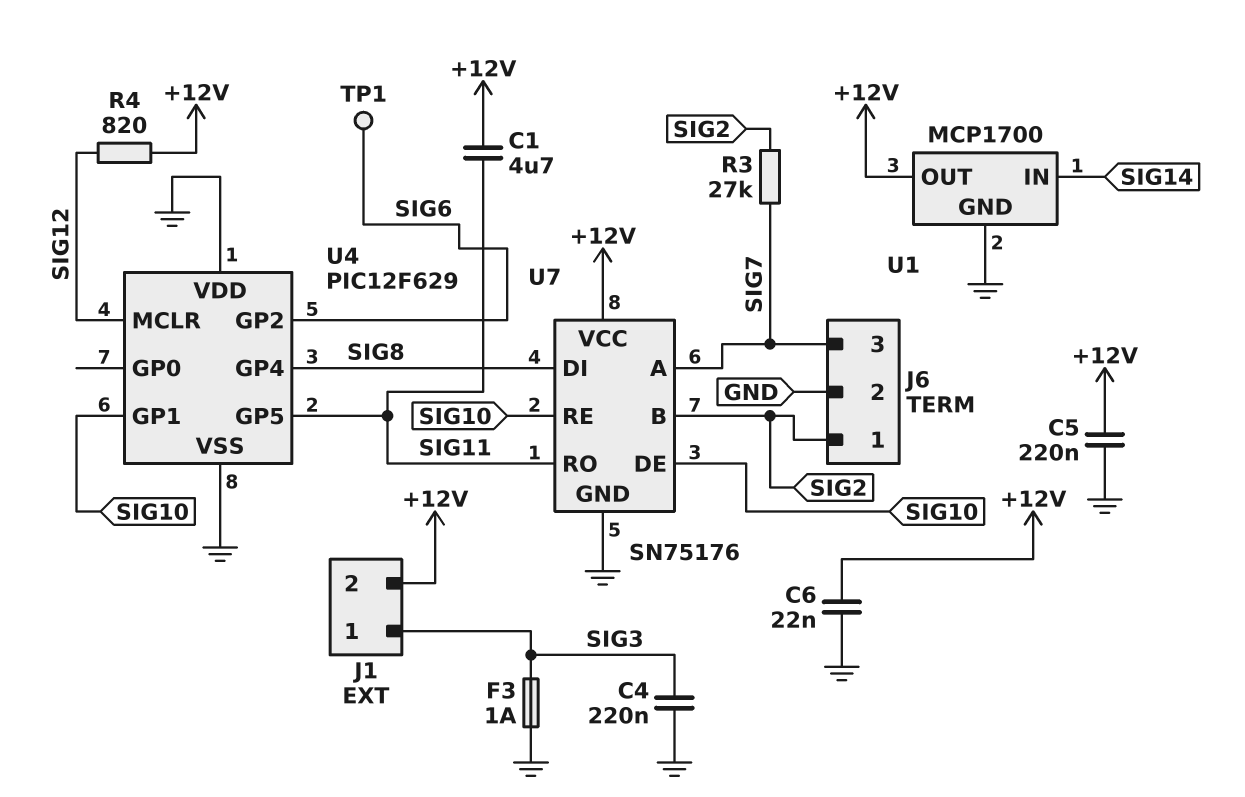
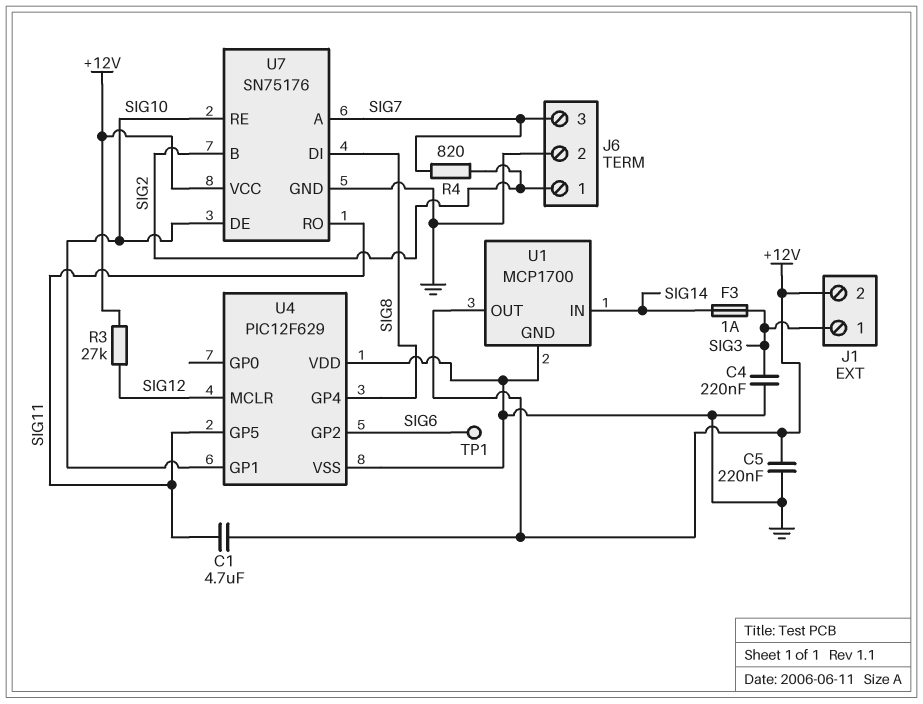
C6: 22nF (+12V, GND) -> none
F3: 1A (GND, SIG3) -> 1A (SIG3, SIG14)
R3: 27k (SIG2, SIG7) -> 27k (+12V, SIG12)
R4: 820 (+12V, SIG12) -> 820 (SIG2, SIG7)

